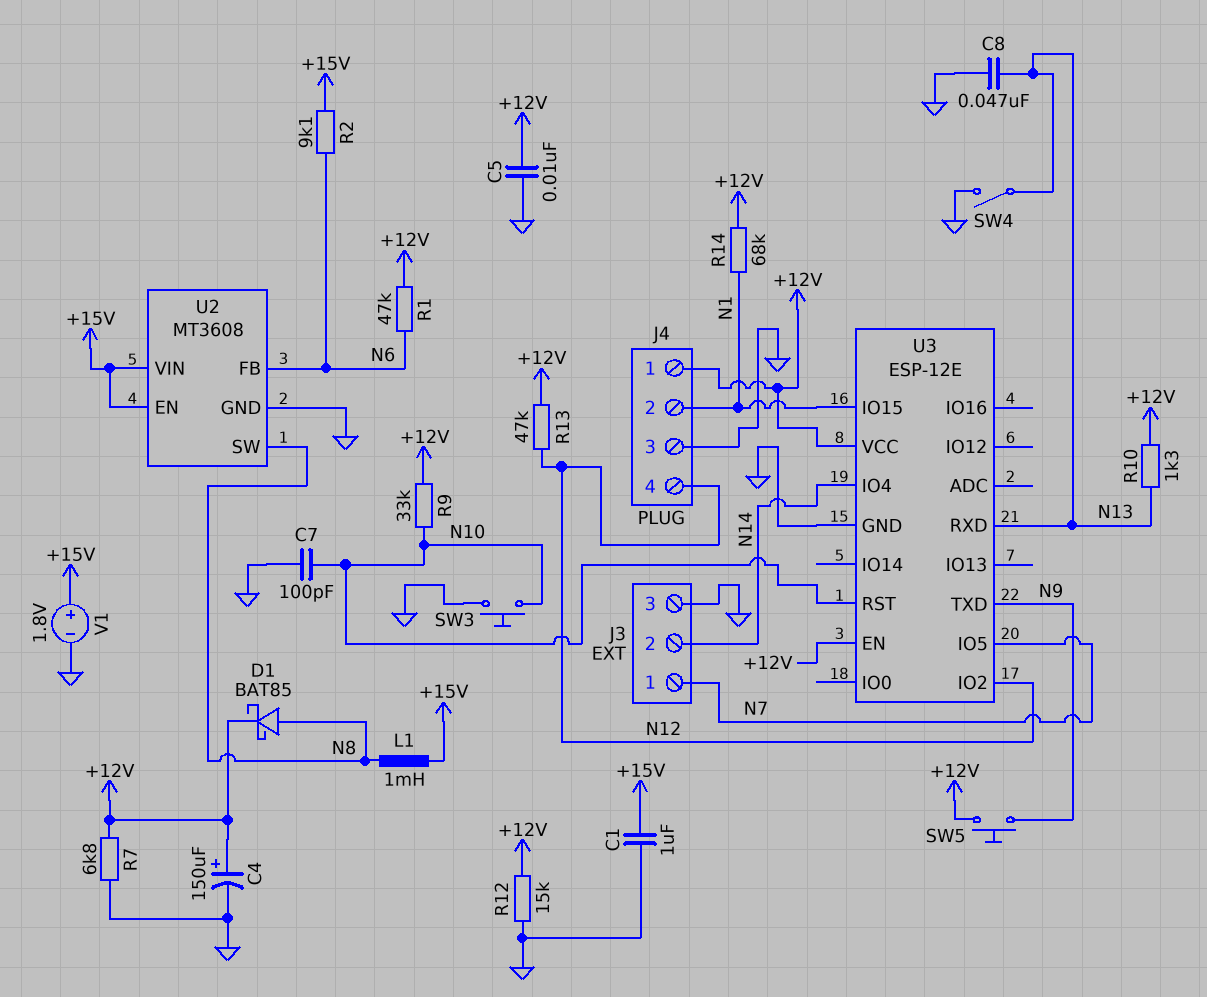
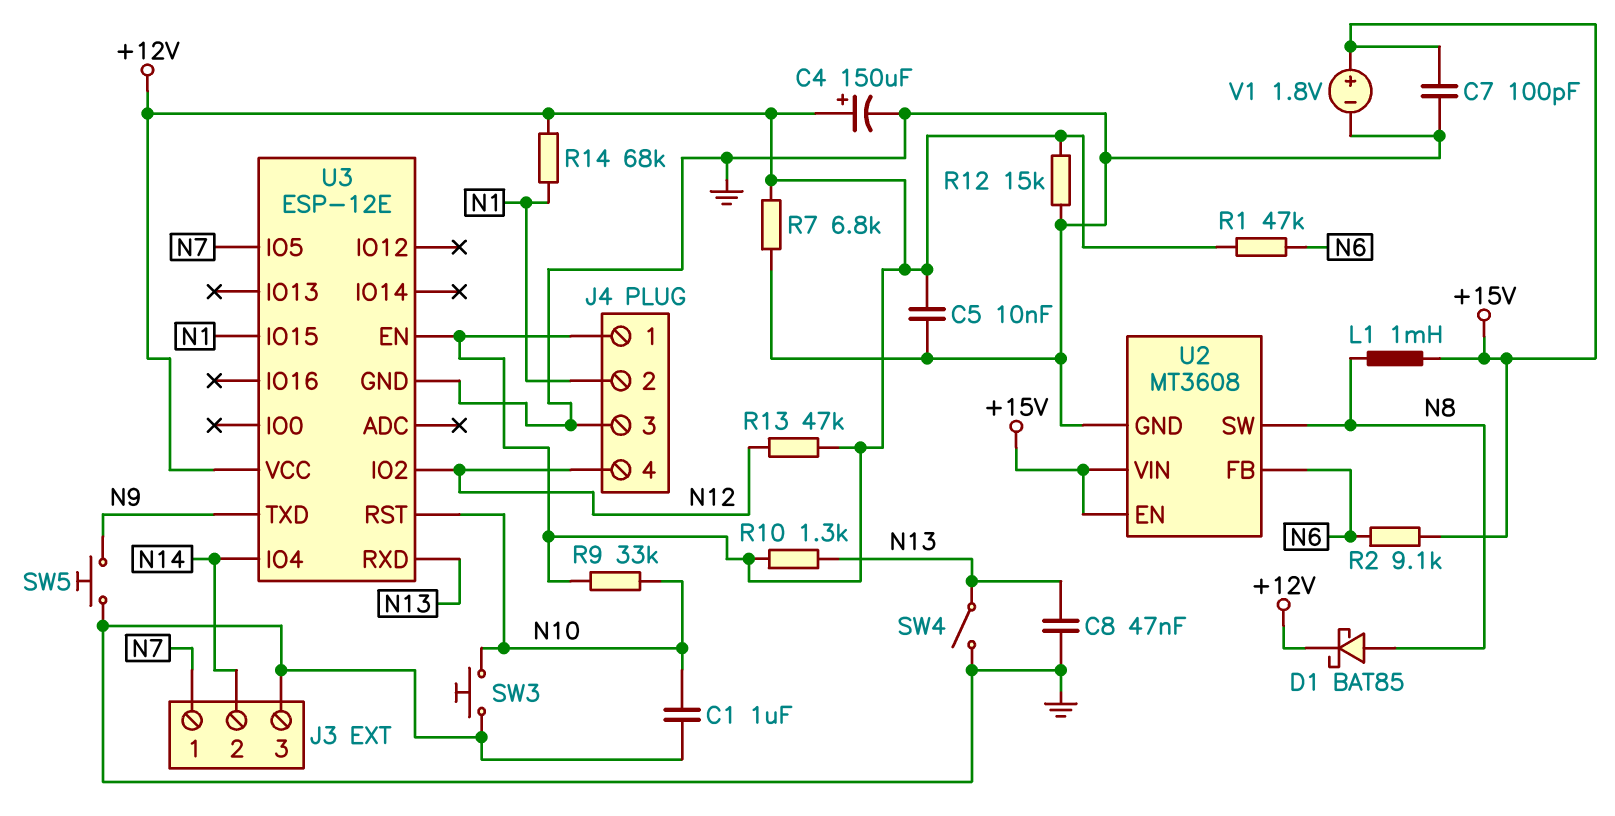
C1: 1uF (+15V, GND) -> 1uF (GND, N10)
C7: 100pF (GND, N10) -> 100pF (+15V, GND)
SW5: button (+12V, N9) -> button (GND, N9)

